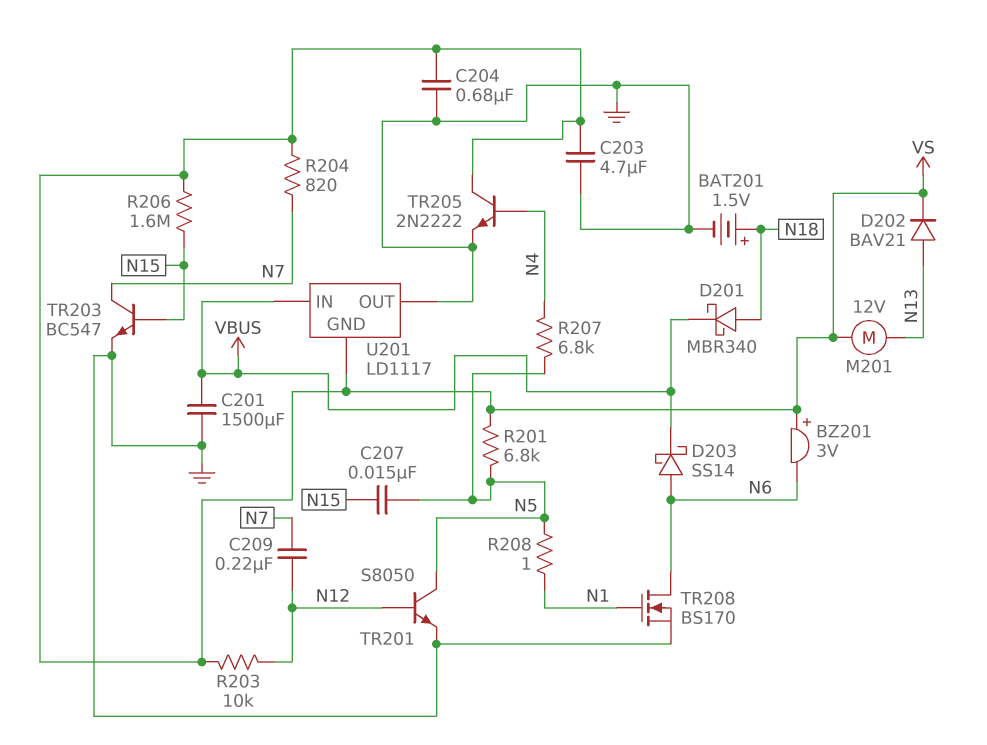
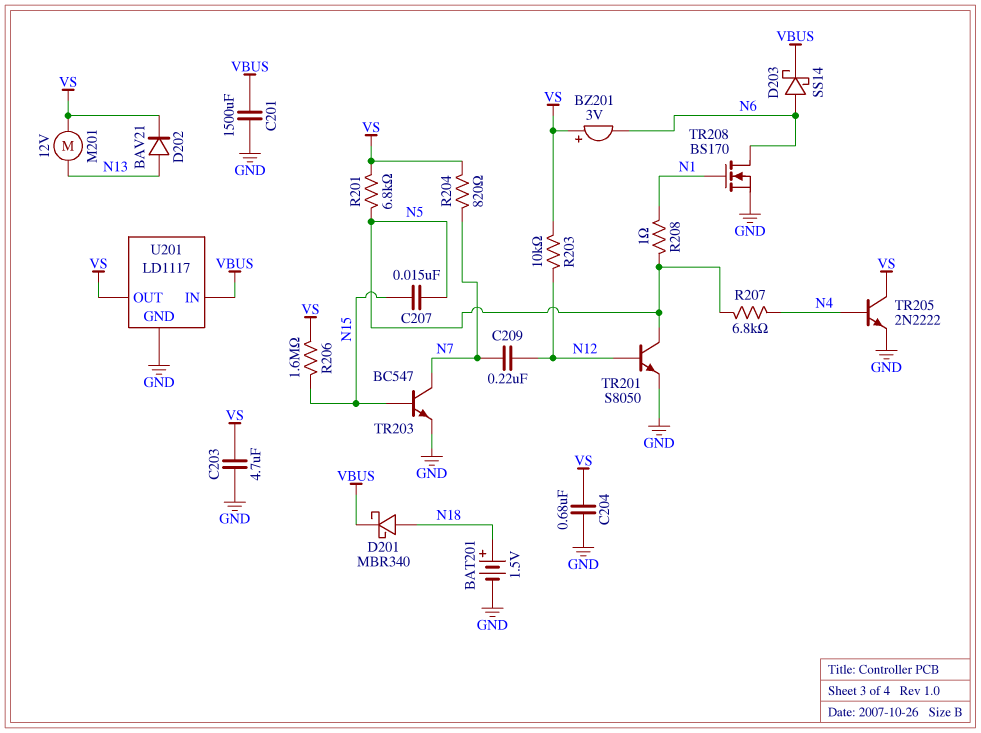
U201 pin GND: VS -> GND
U201 pin OUT: GND -> VS

